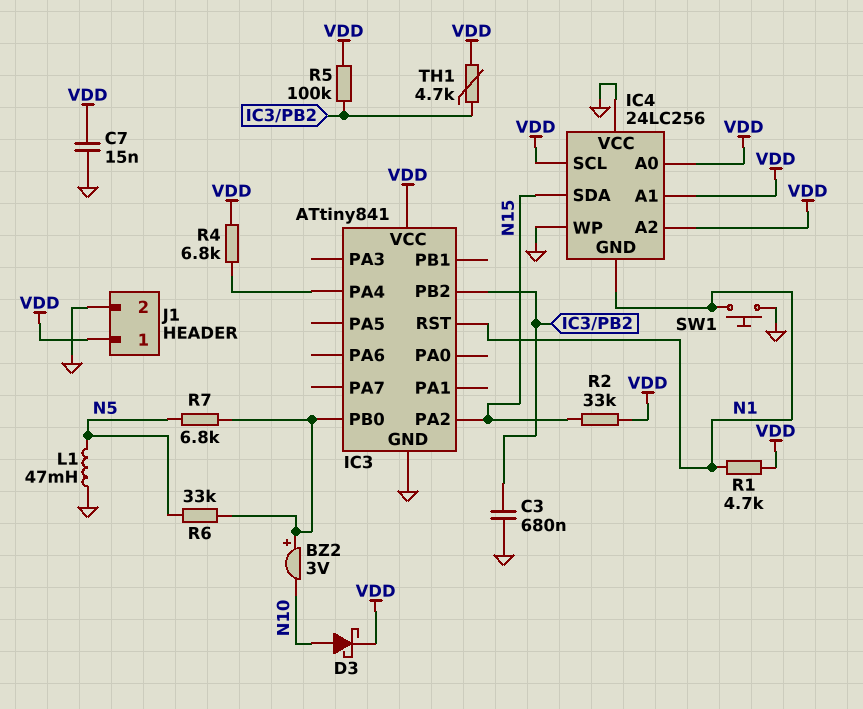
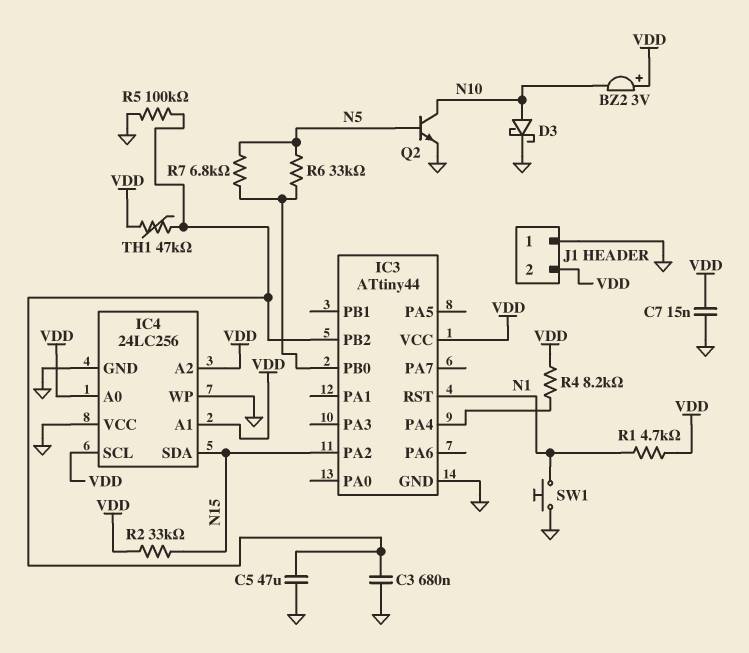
BZ2: buzzer 3V (plus IC3/PB0, minus N10) -> buzzer 3V (plus VDD, minus N10)
C5: none -> 47uF (GND, IC3/PB2)
D3: schottky (A N10, K VDD) -> schottky (A N10, K GND)
IC3: ATtiny841 -> ATtiny44
IC4 pin GND: N1 -> GND
J1 pin 1: VDD -> GND
J1 pin 2: GND -> VDD
L1: 47mH (GND, N5) -> none
Q2: none -> NPN (B N5, C N10, E GND)
R4: 6.8k (IC3/PA4, VDD) -> 8.2k (IC3/PA4, VDD)
R5: 100k (IC3/PB2, VDD) -> 100k (GND, IC3/PB2)
TH1: 4.7k (IC3/PB2, VDD) -> 47k (IC3/PB2, VDD)

